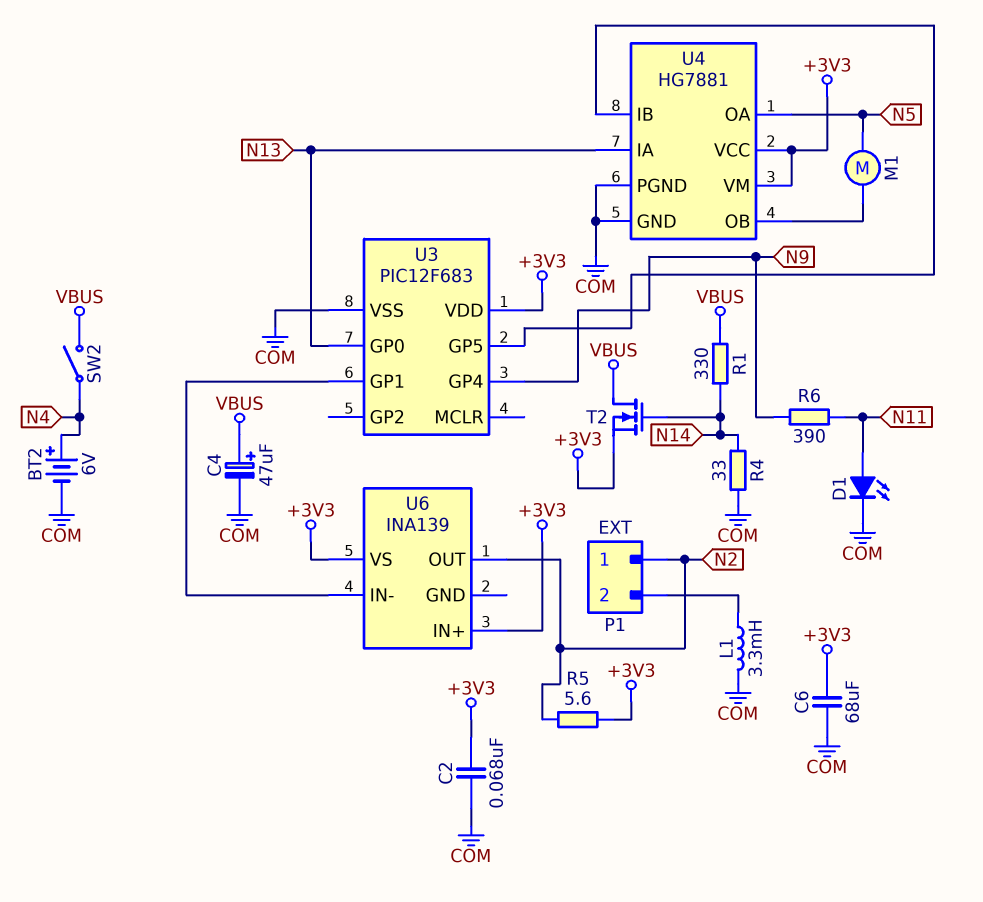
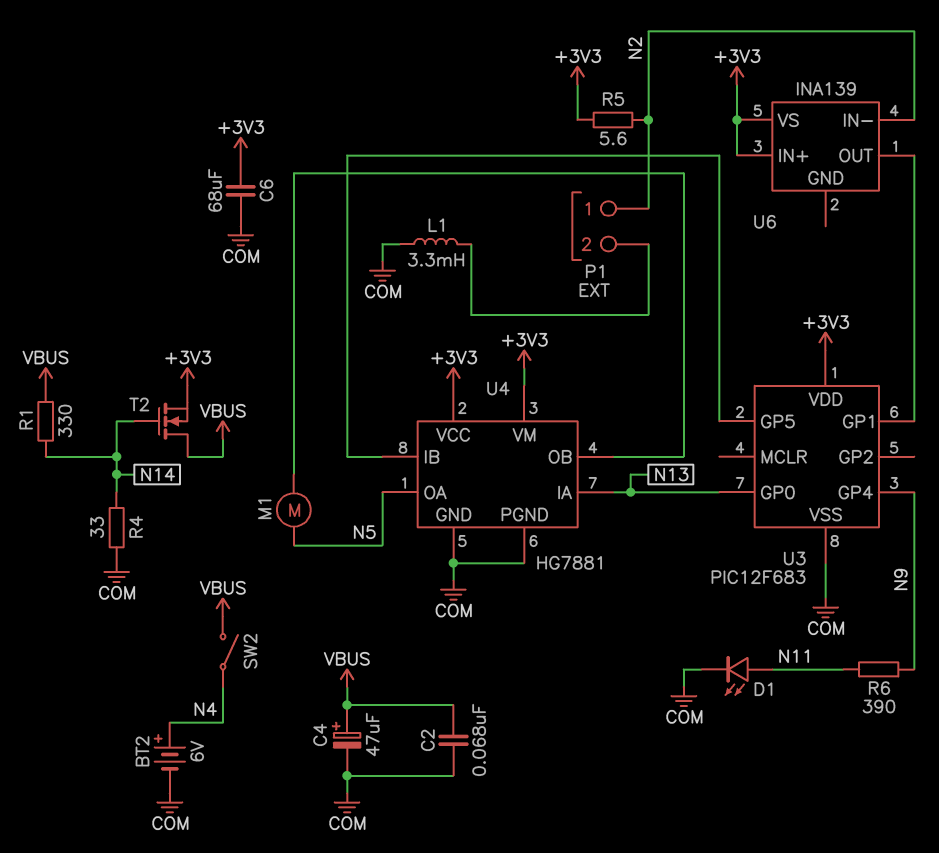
C2: 68nF (+3V3, COM) -> 68nF (COM, VBUS)
U6 pin IN-: U3/GP1 -> N2
U6 pin OUT: N2 -> U3/GP1

